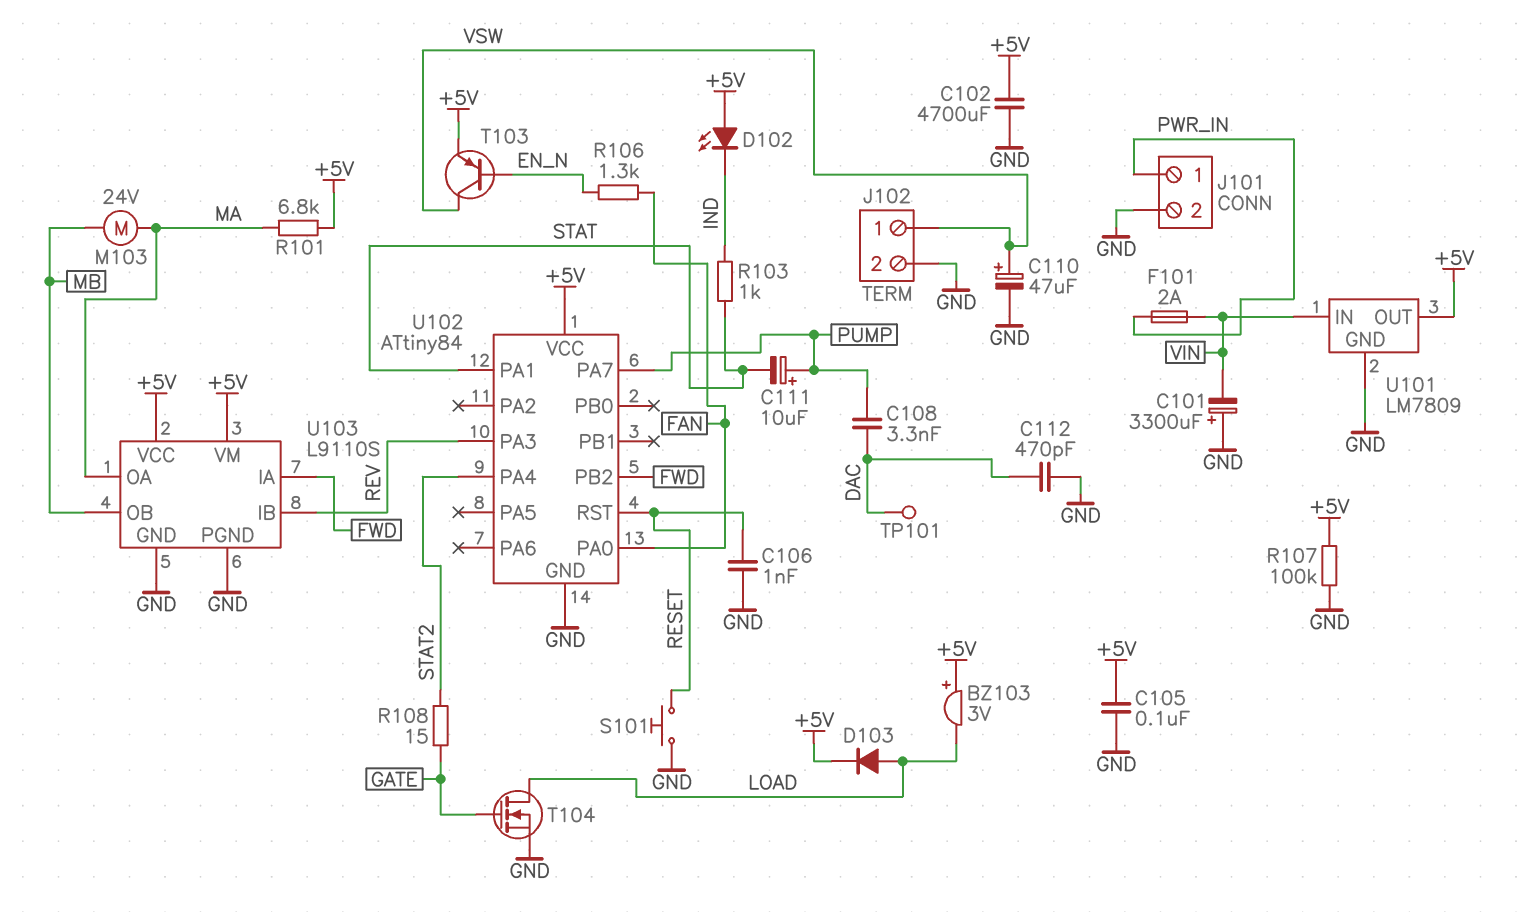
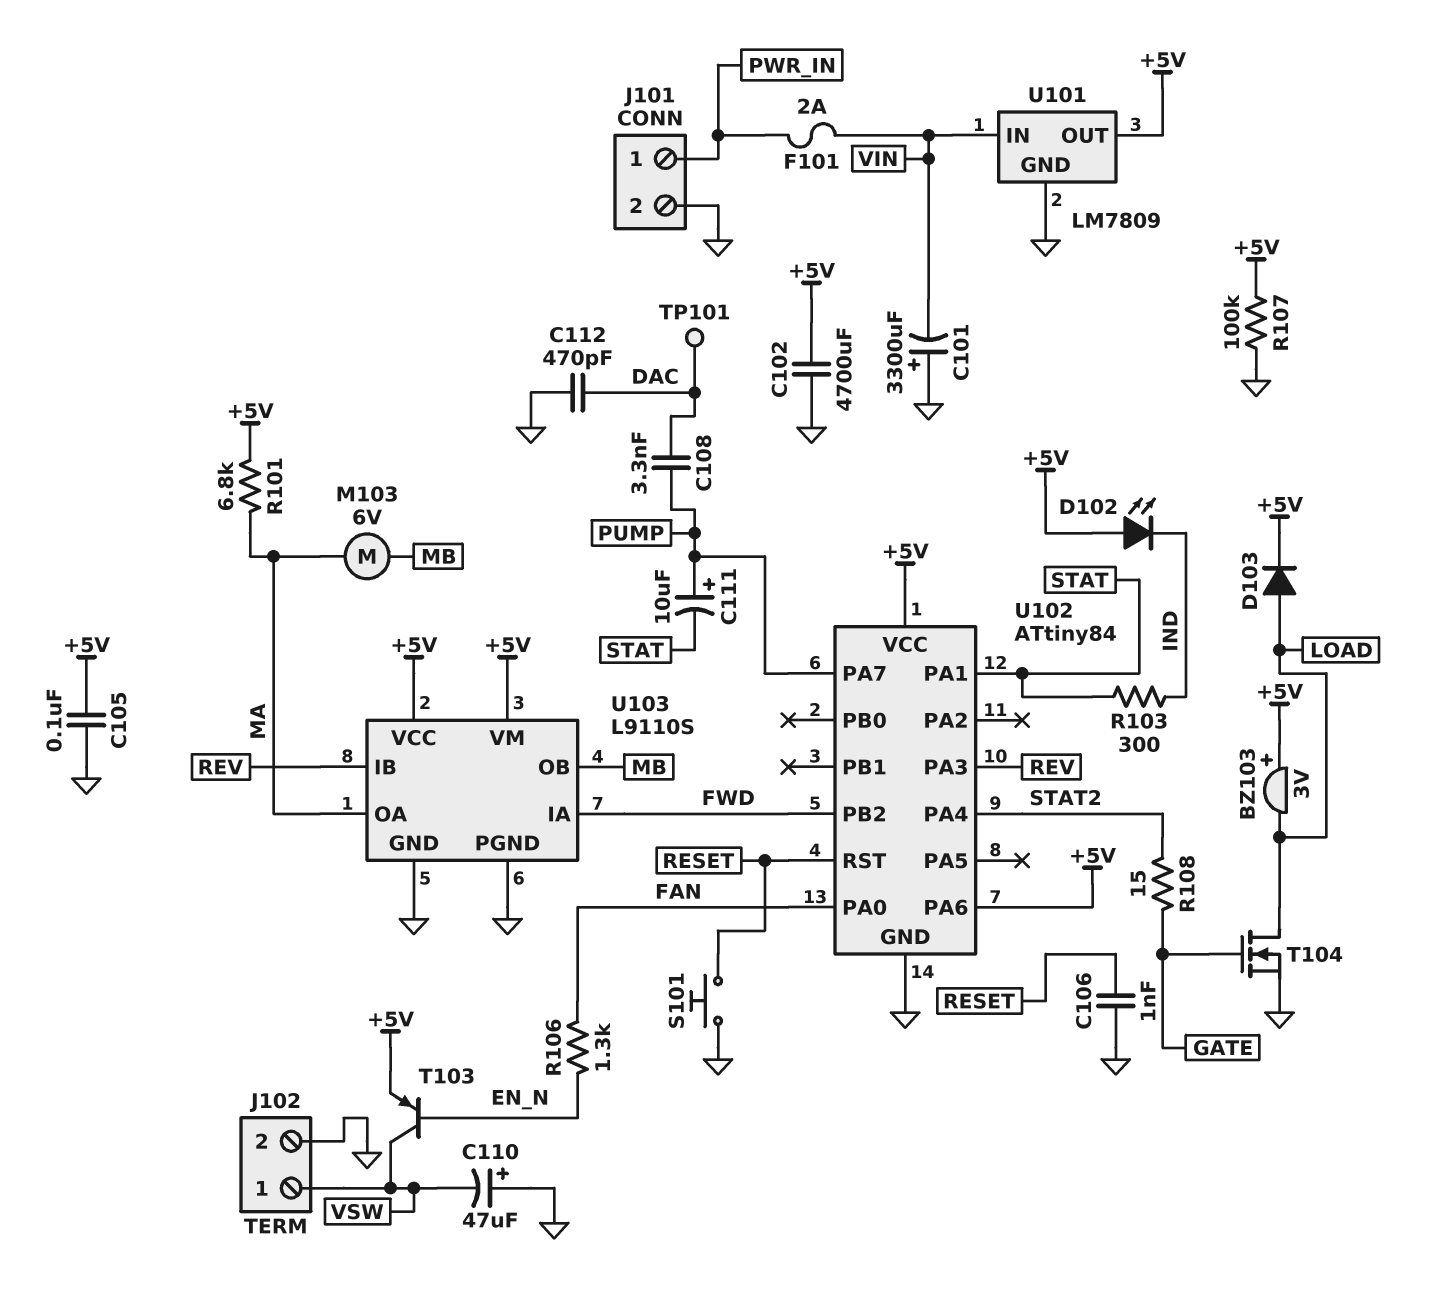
C110: 47uF (plus VSW, minus GND) -> 47uF (plus GND, minus VSW)
M103: motor 24V (MA, MB) -> motor 6V (MA, MB)
R103: 1k (IND, STAT) -> 300 (IND, STAT)
U102 pin PA6: none -> +5V

